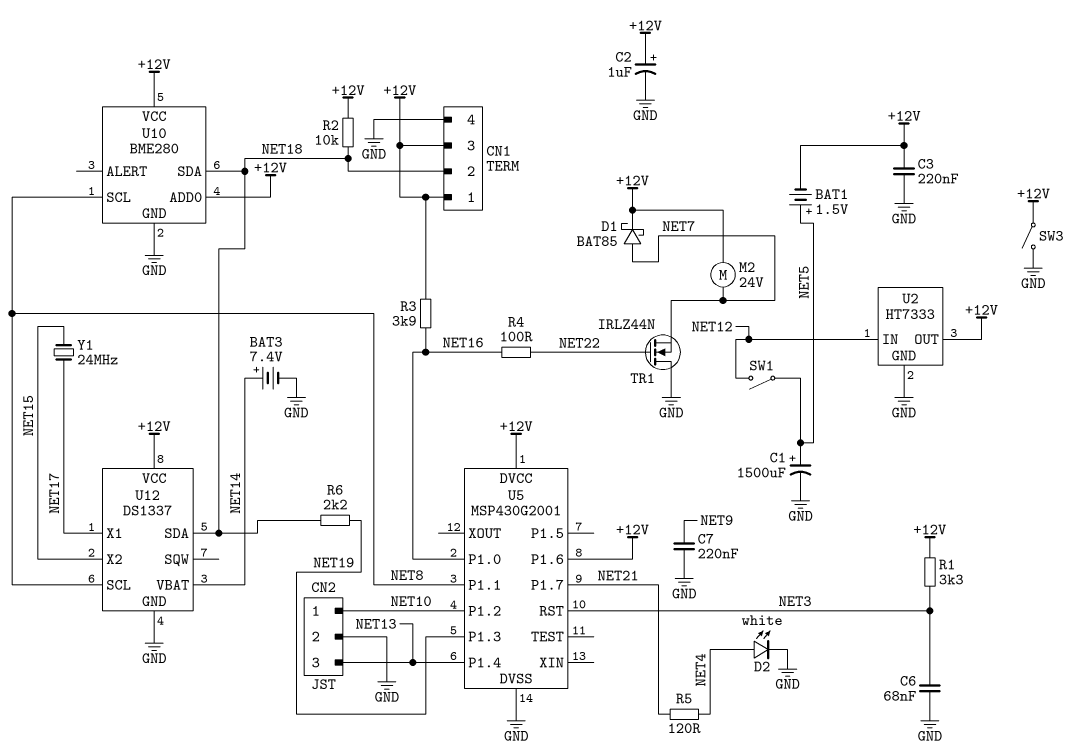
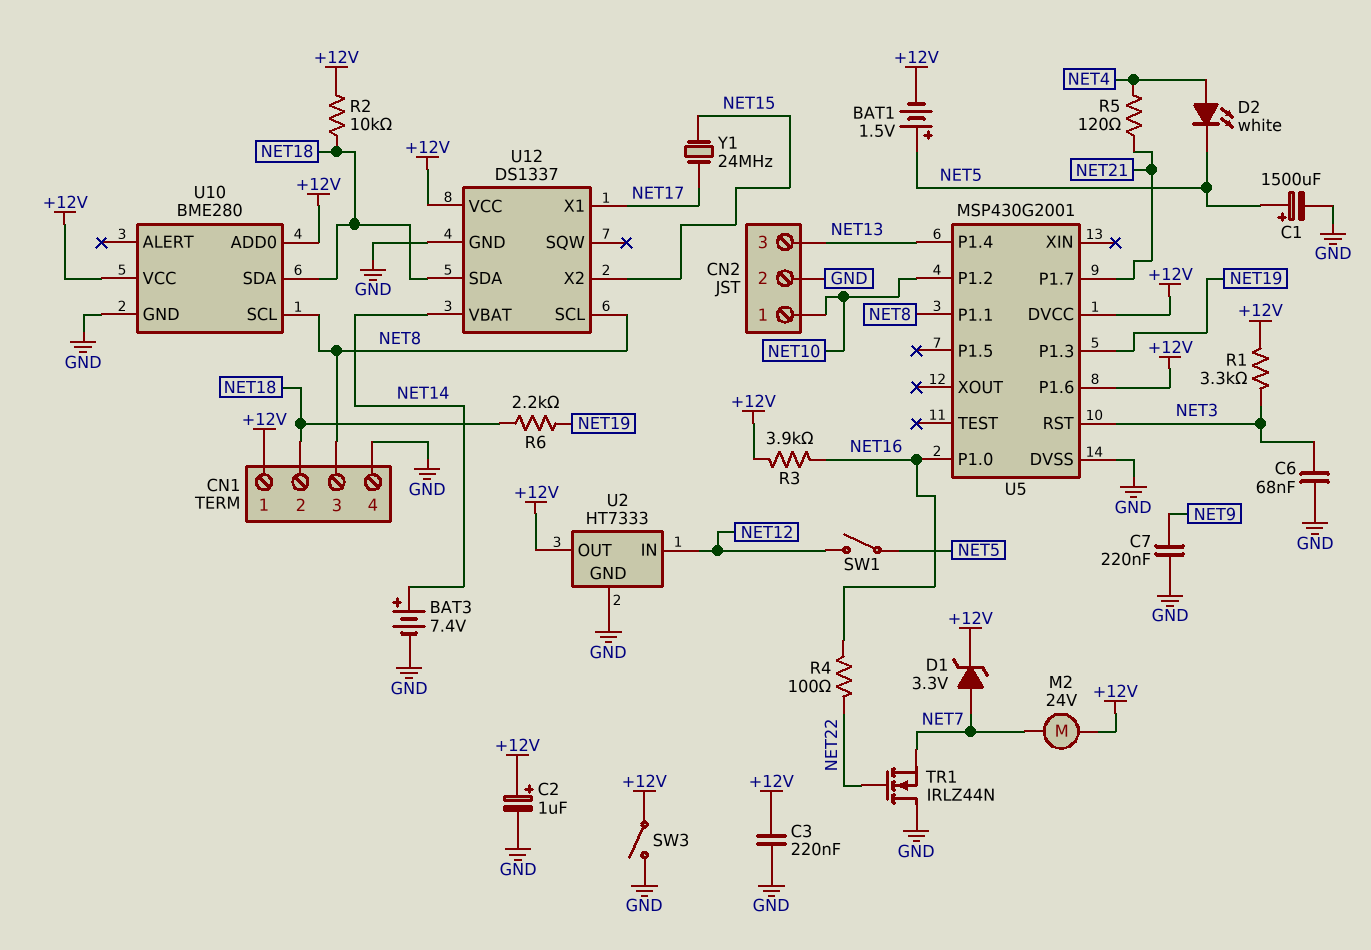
CN1 pin 3: +12V -> NET8
D1: schottky BAT85 (A NET7, K +12V) -> zener 3.3V (A NET7, K +12V)
D2: LED white (A NET4, K GND) -> LED white (A NET4, K NET5)

